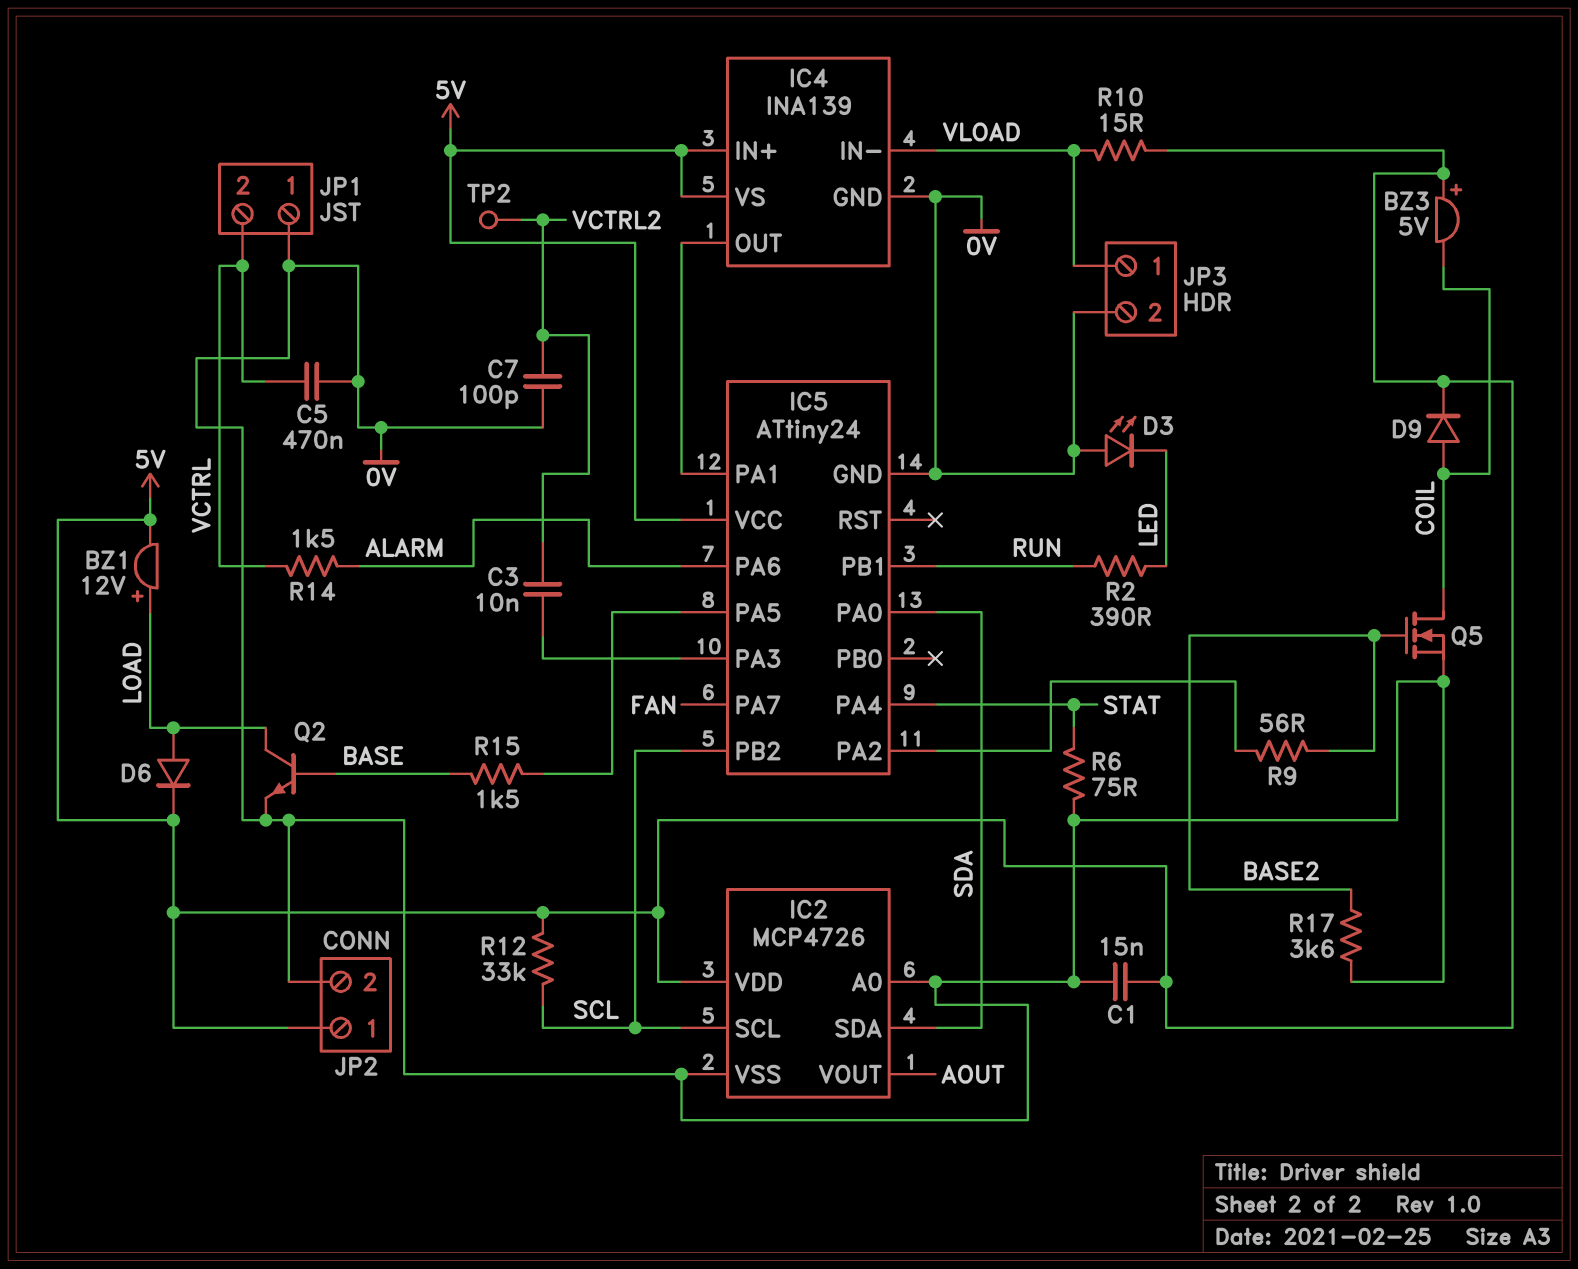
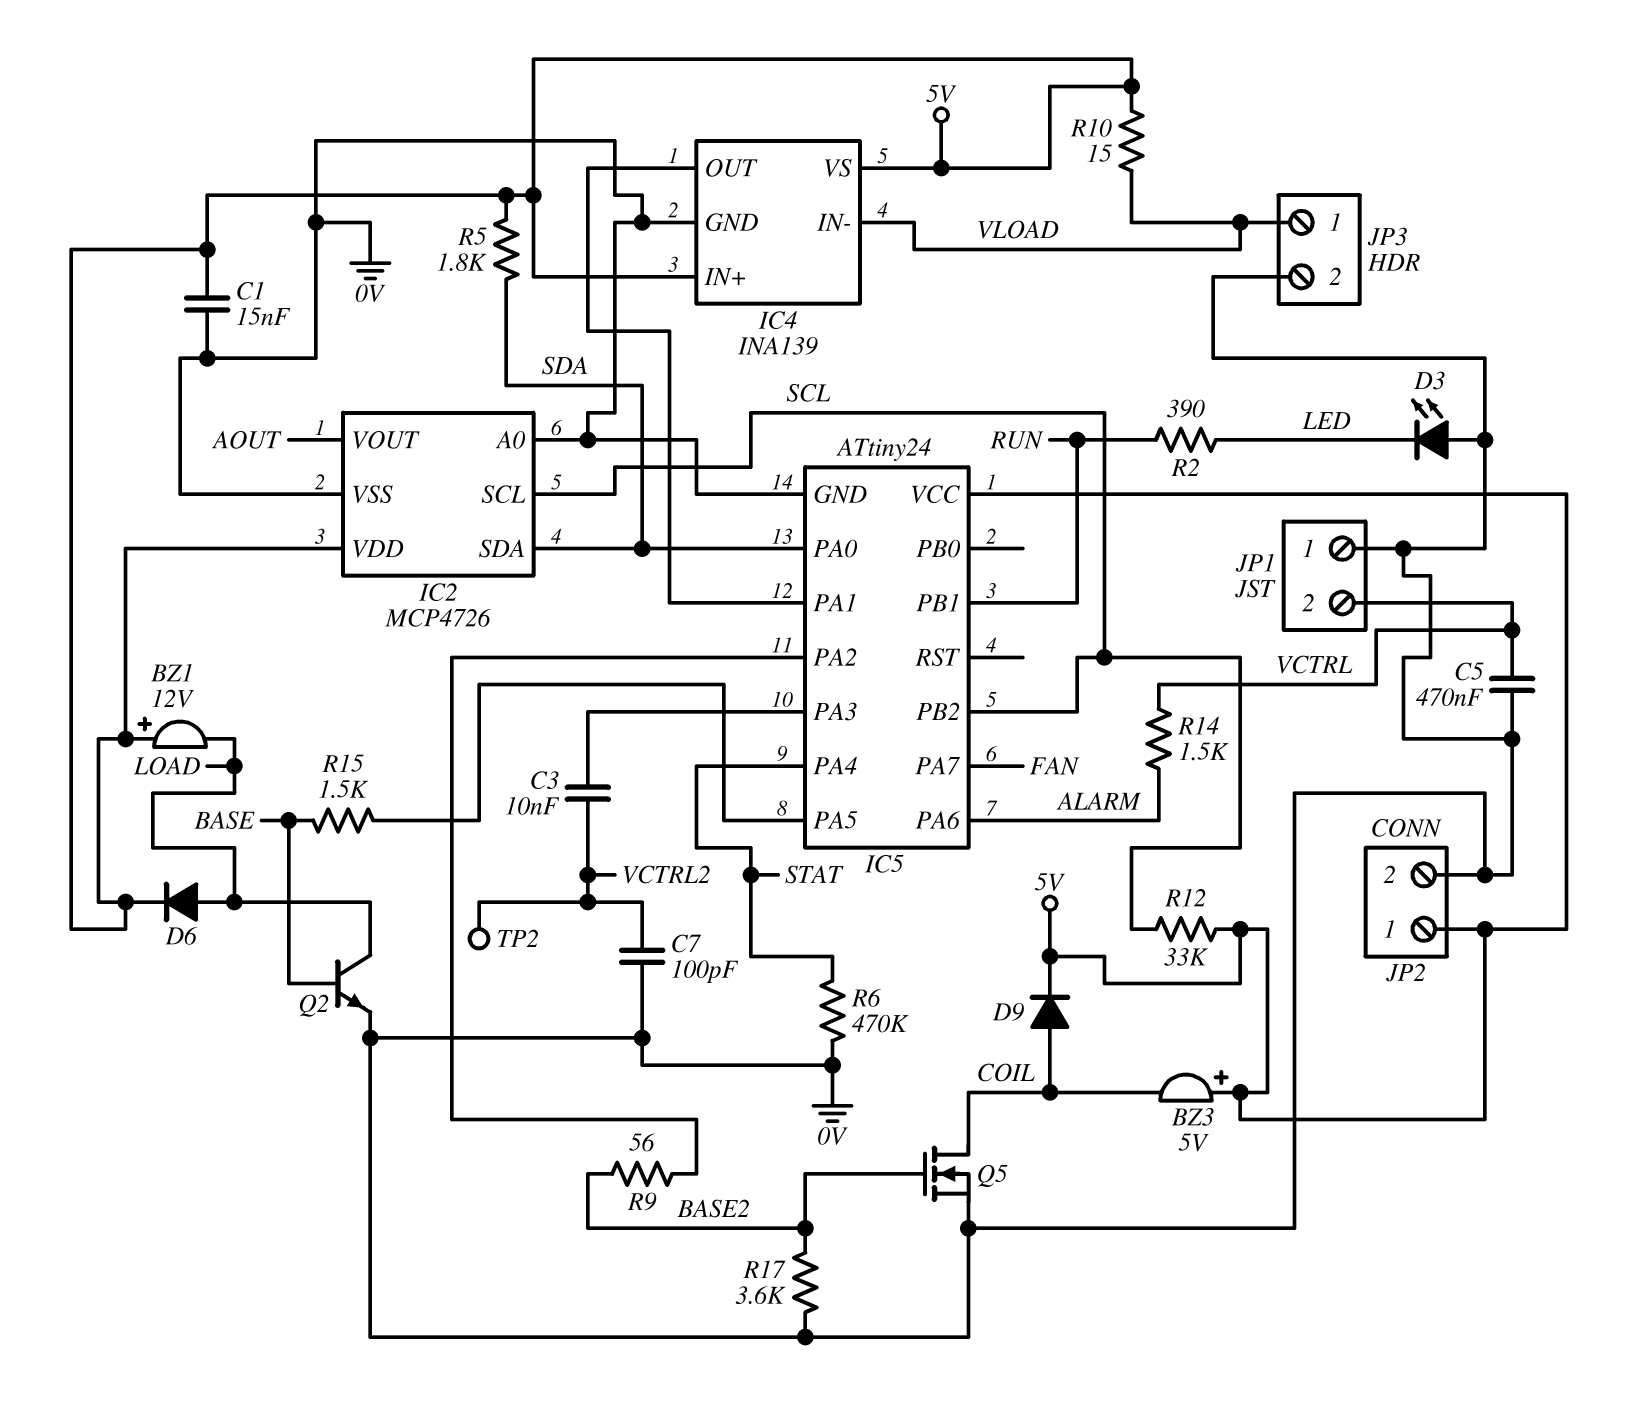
BZ1: buzzer 12V (plus LOAD, minus 5V) -> buzzer 12V (plus 5V, minus LOAD)
R5: none -> 1.8k (5V, SDA)
R6: 75 (0V, STAT) -> 470k (0V, STAT)

